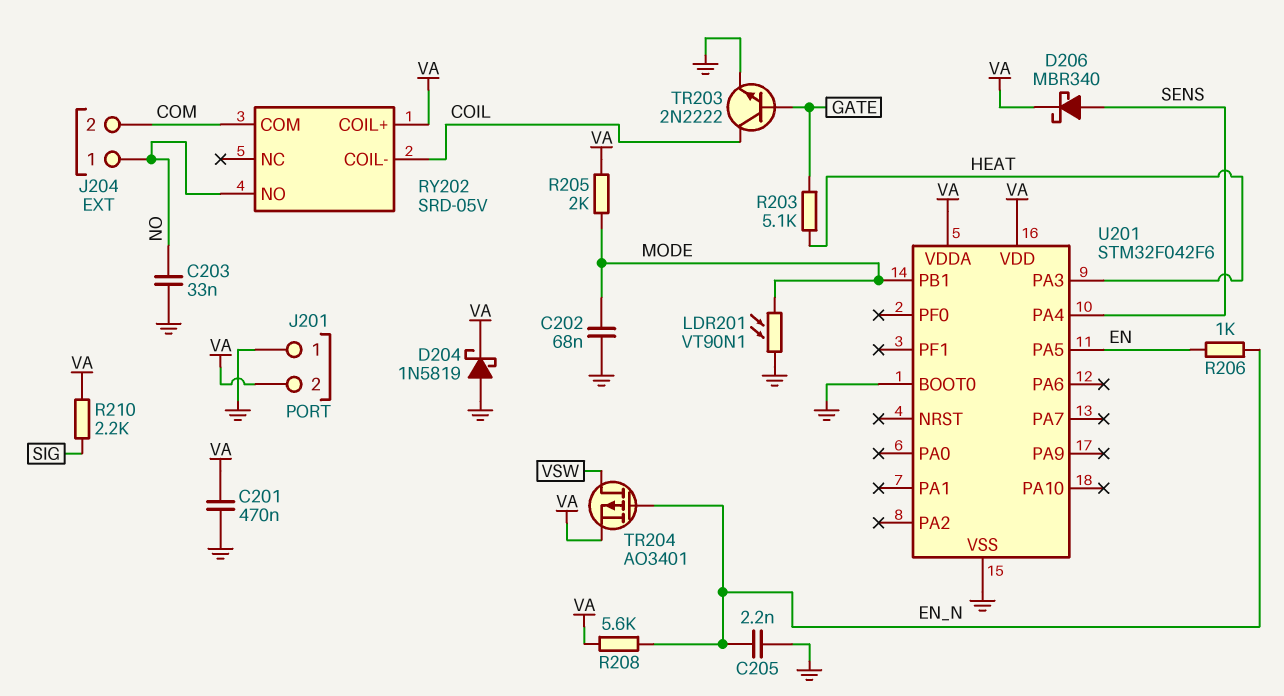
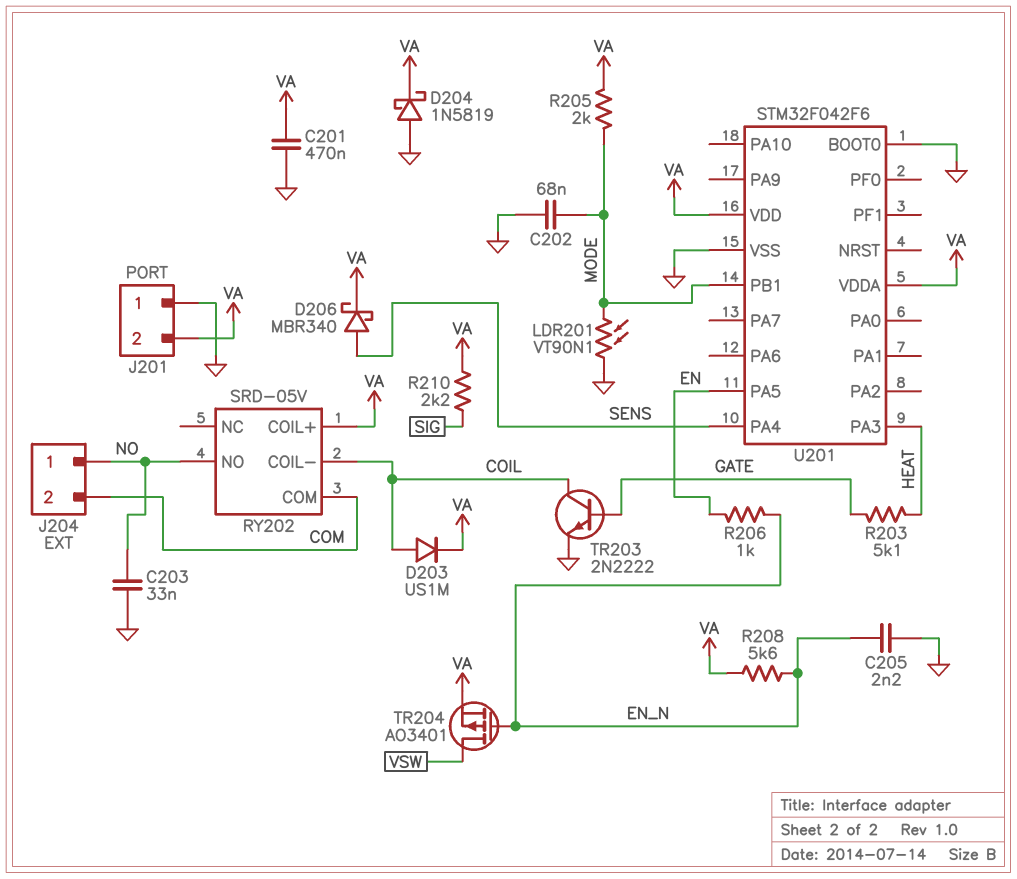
D203: none -> diode US1M (A COIL, K VA)

